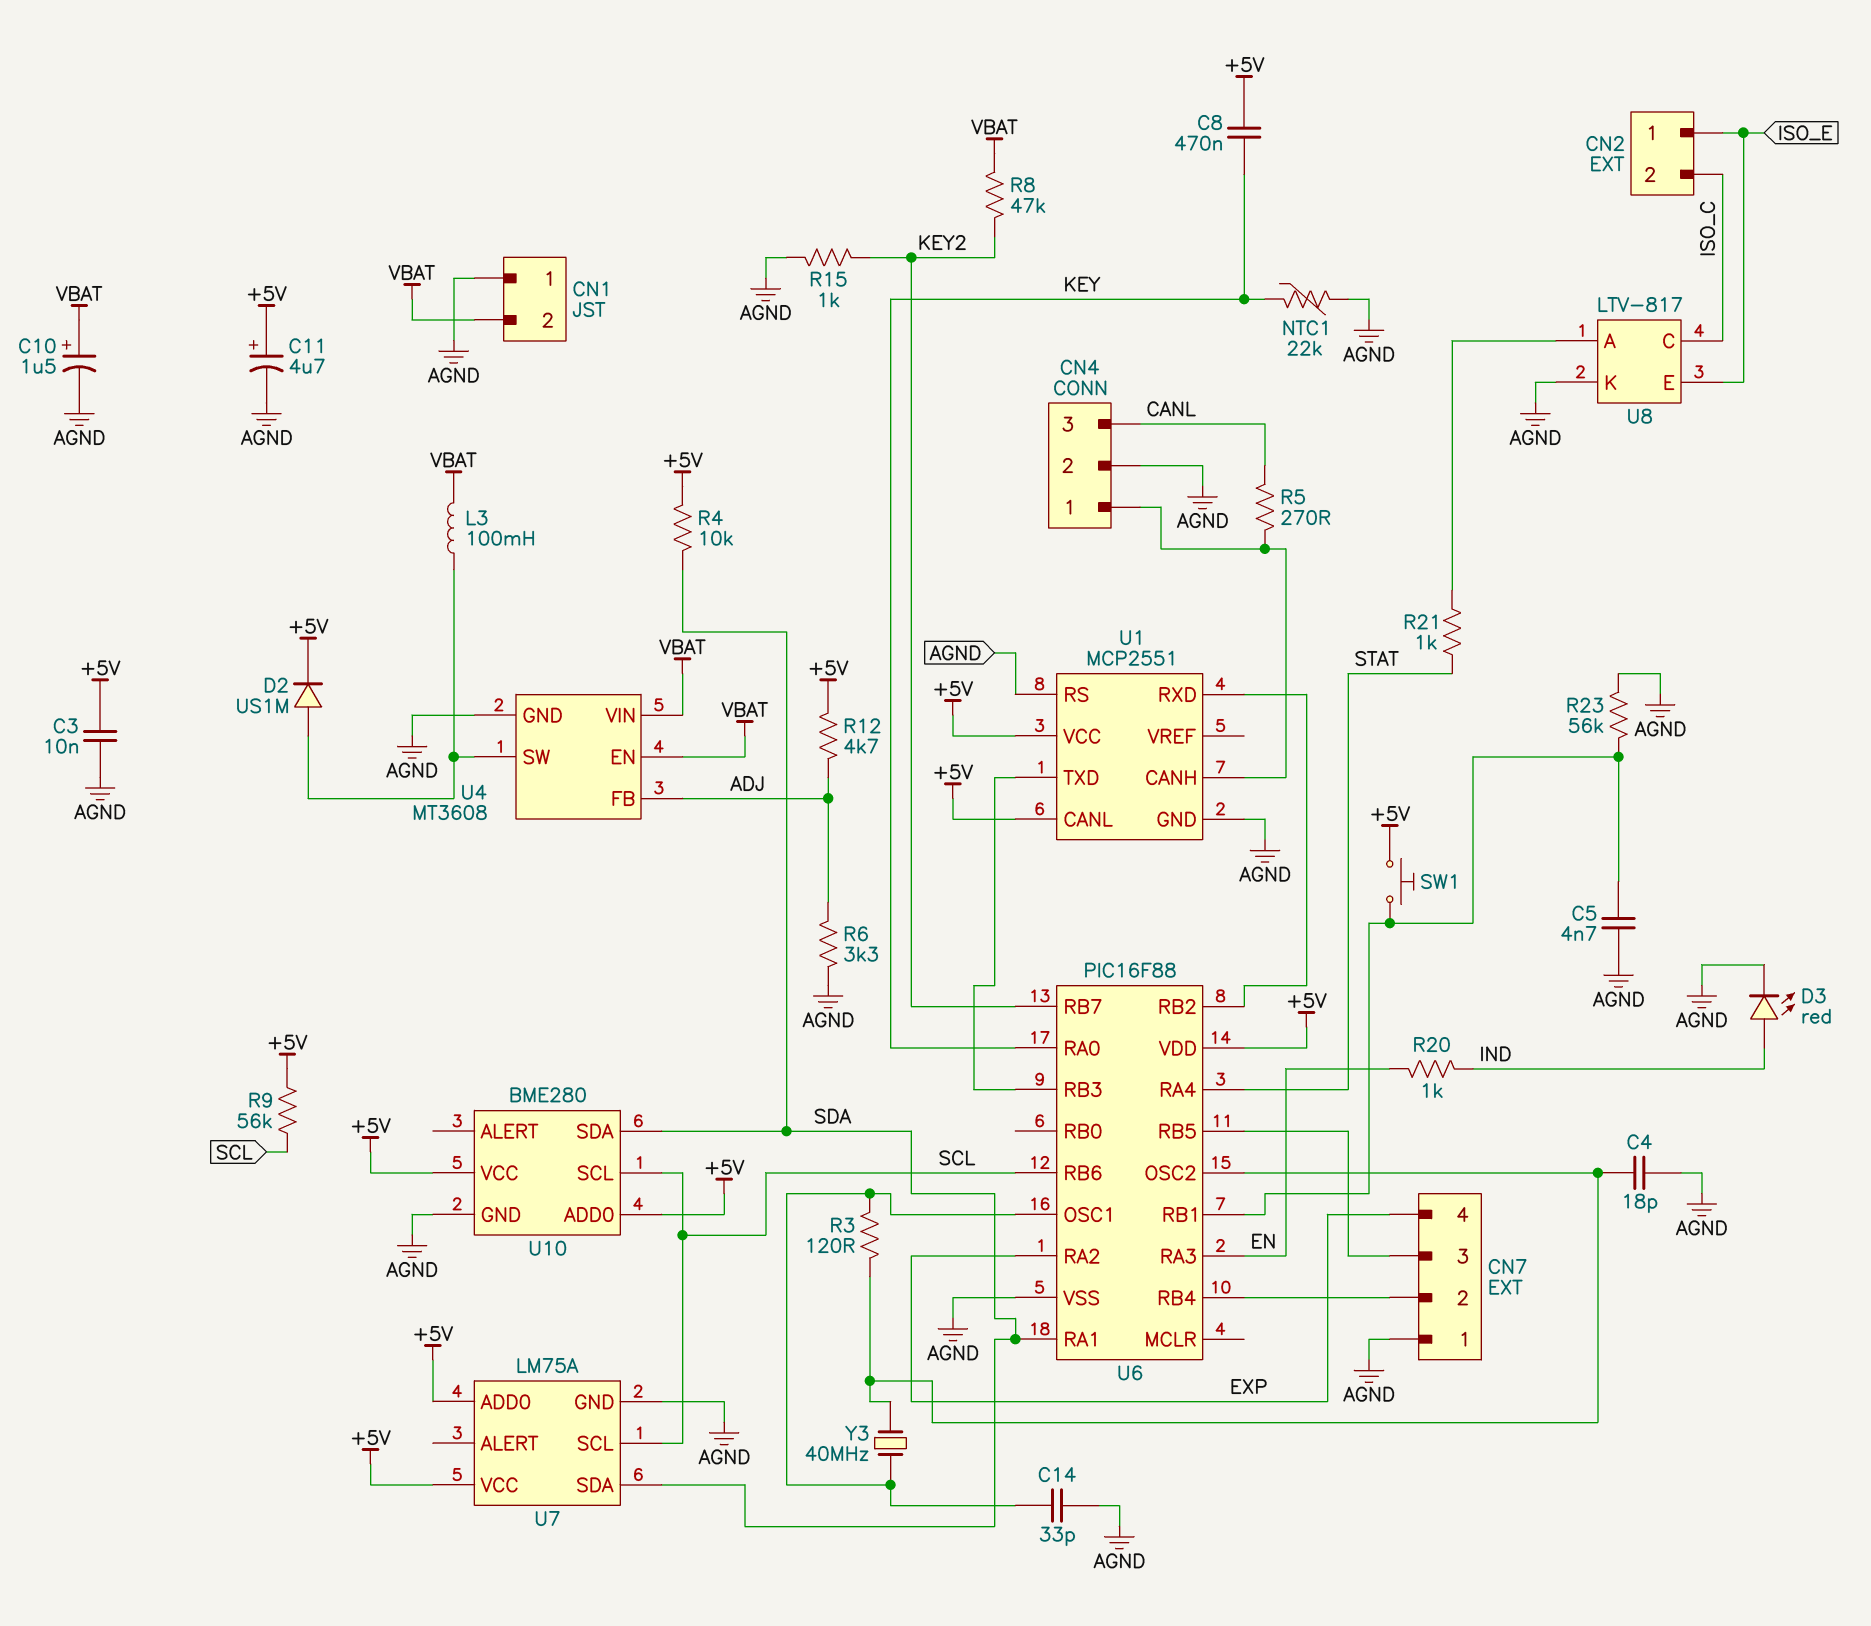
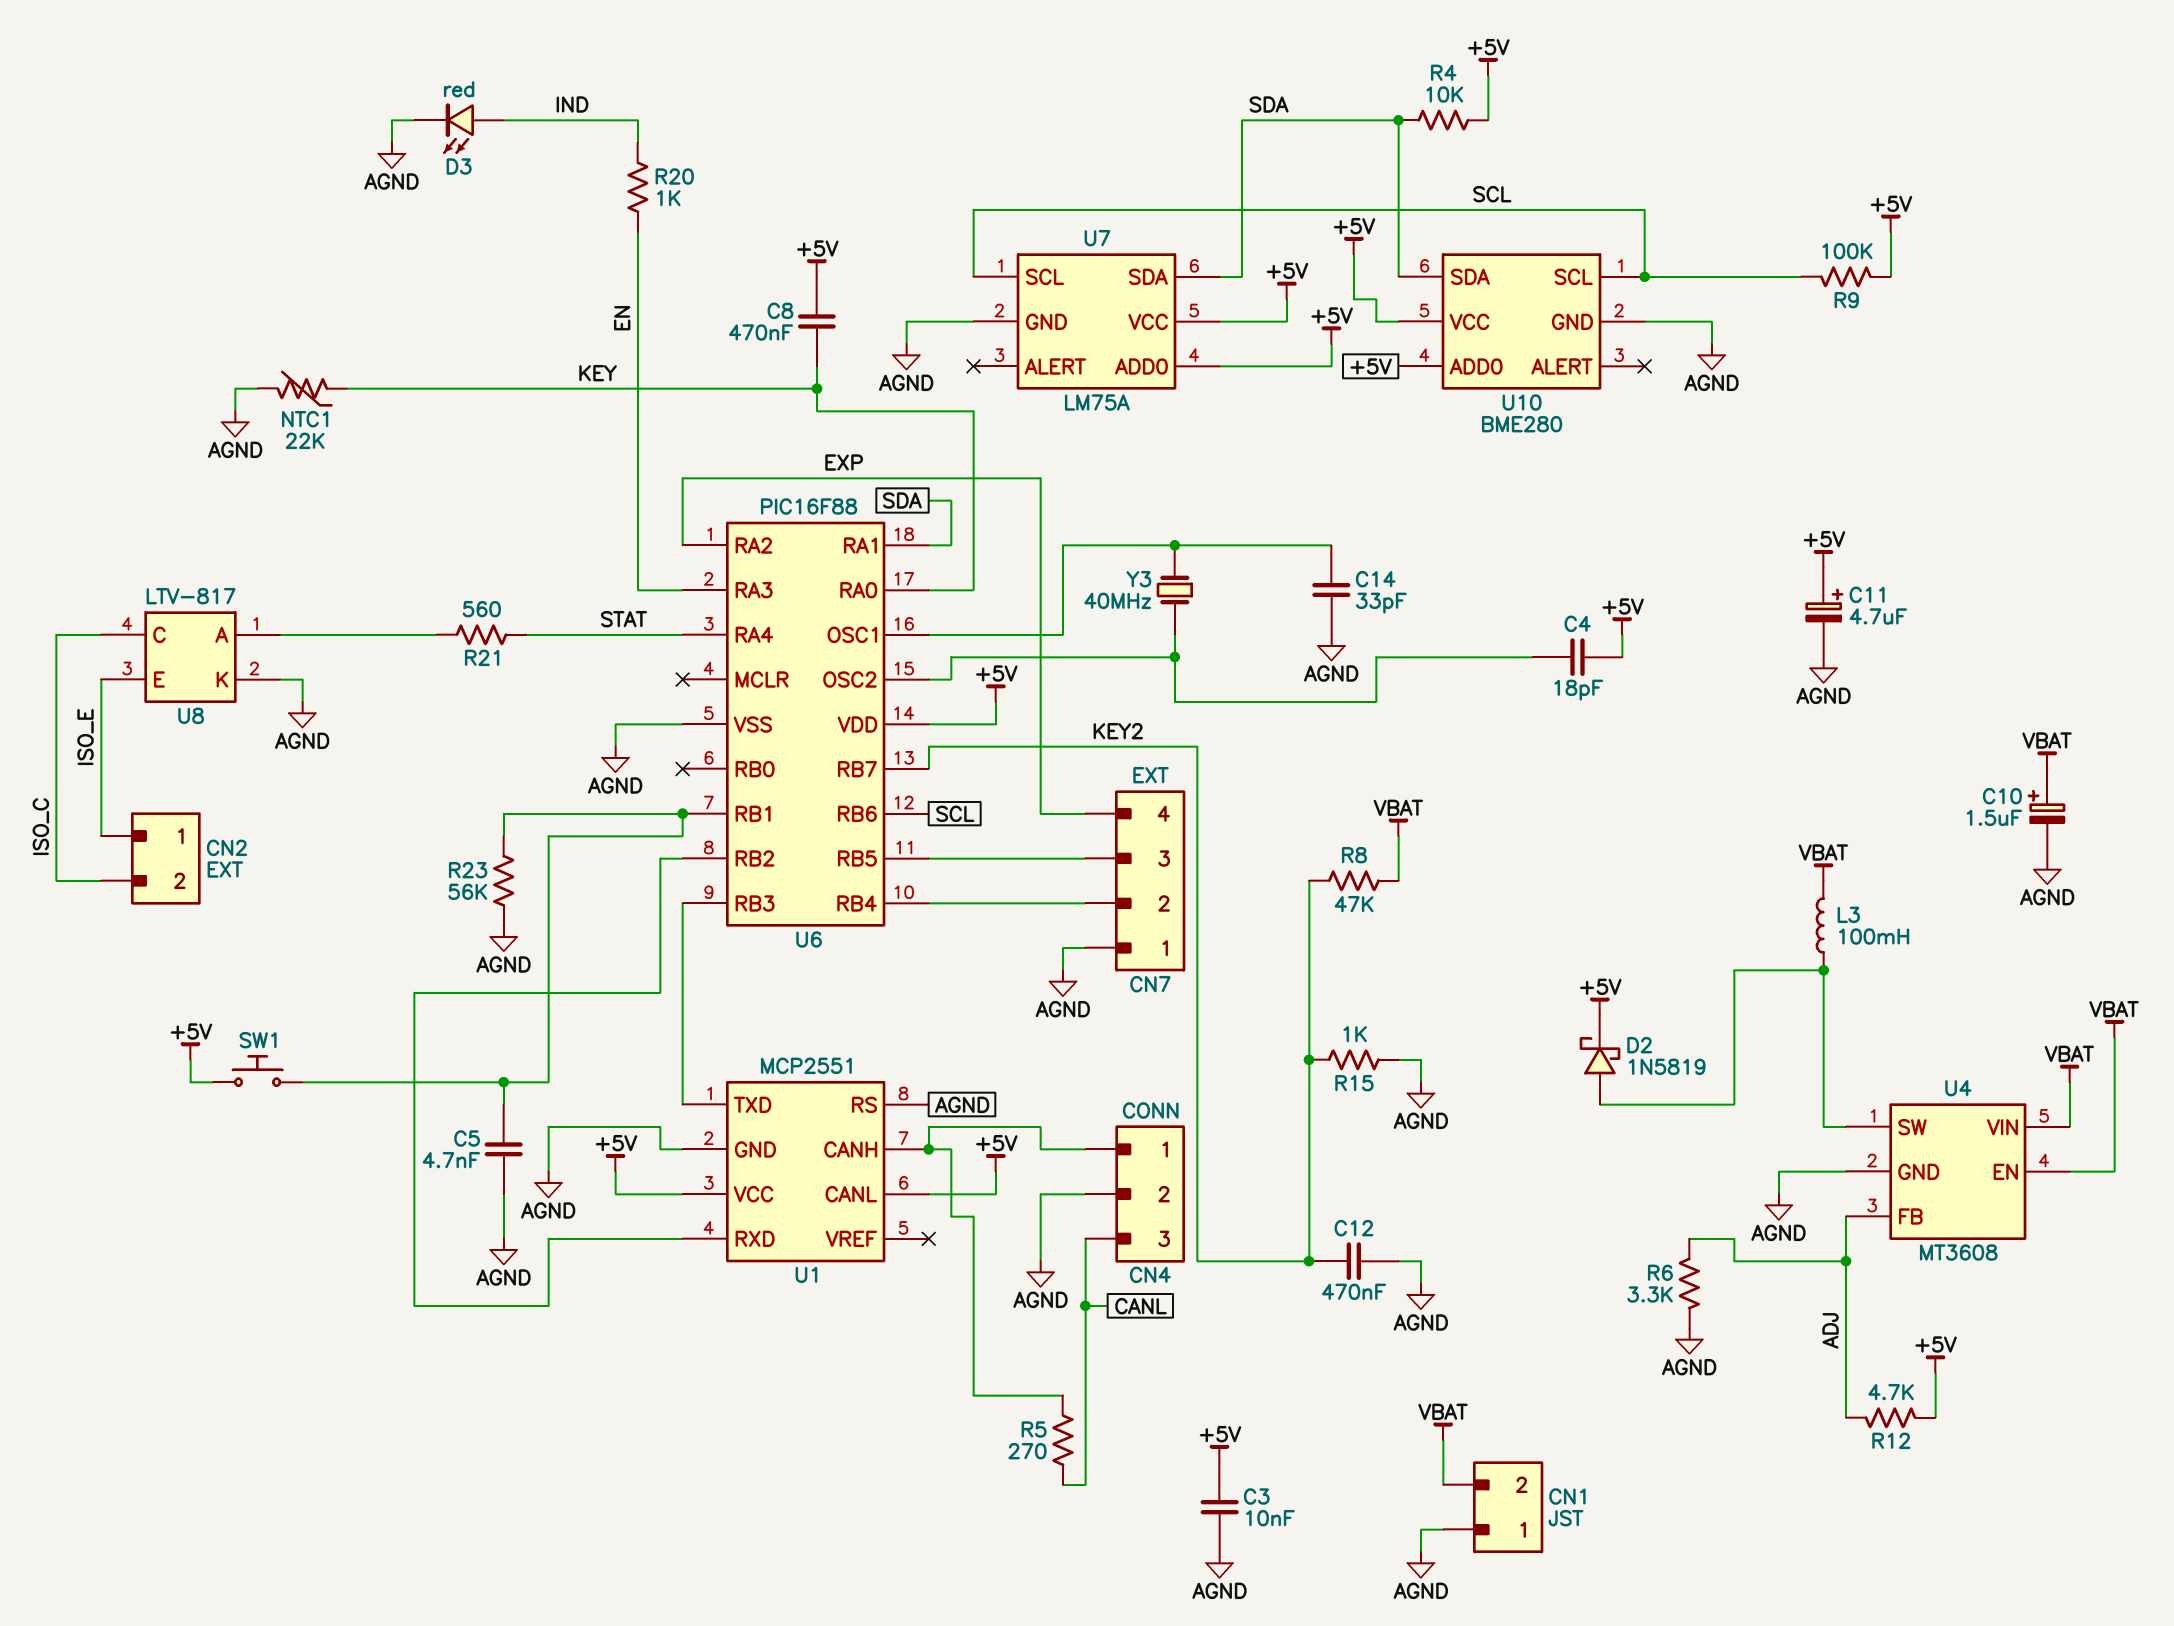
C4: 18pF (AGND, U6/OSC2) -> 18pF (+5V, U6/OSC2)
C12: none -> 470nF (AGND, KEY2)
D2: diode US1M (A U4/SW, K +5V) -> schottky 1N5819 (A U4/SW, K +5V)
R3: 120 (U6/OSC1, U6/OSC2) -> none
R9: 56k (+5V, SCL) -> 100k (+5V, SCL)
R21: 1k (STAT, U8/A) -> 560 (STAT, U8/A)

